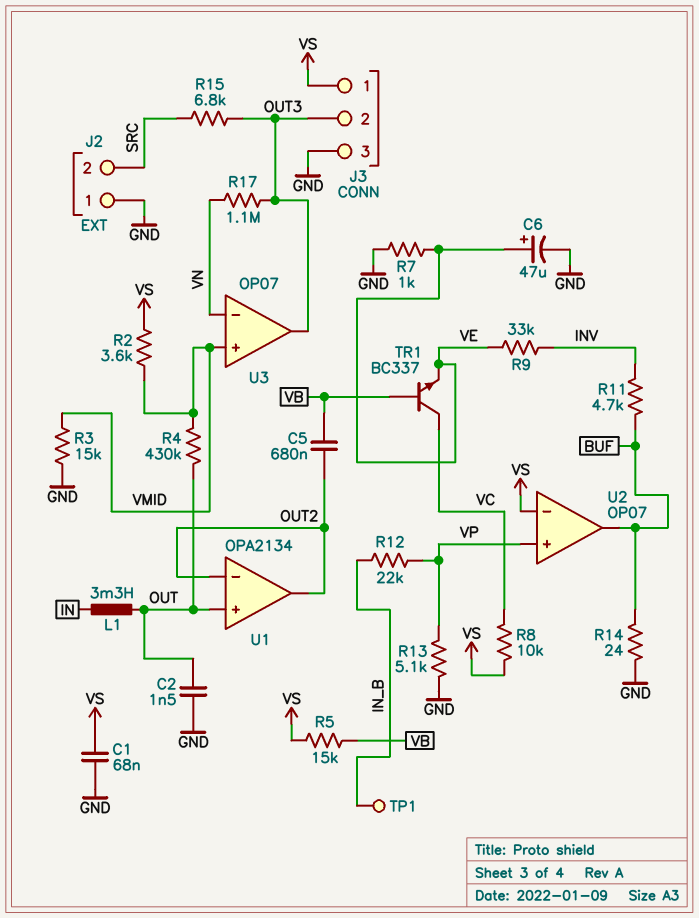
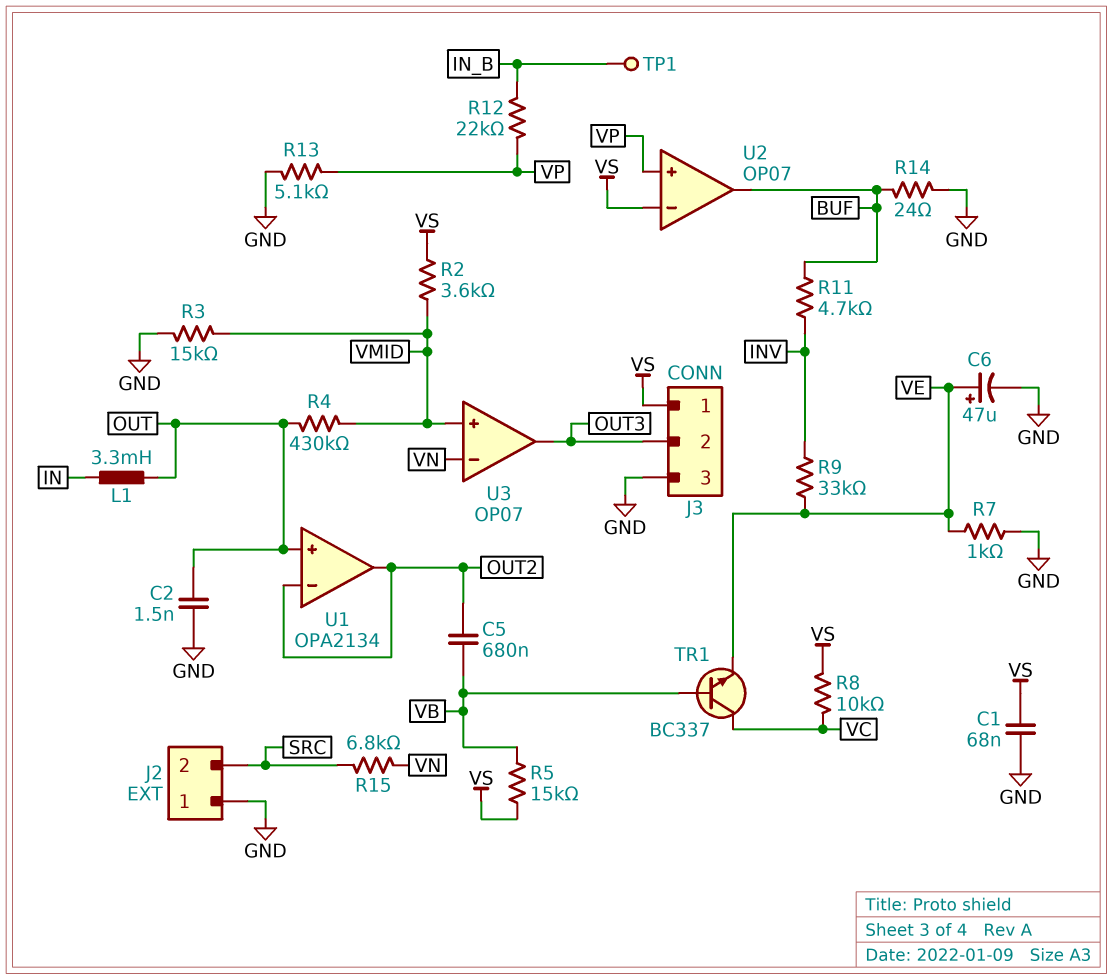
R15: 6.8k (OUT3, SRC) -> 6.8k (SRC, VN)
R17: 1.1M (OUT3, VN) -> none

